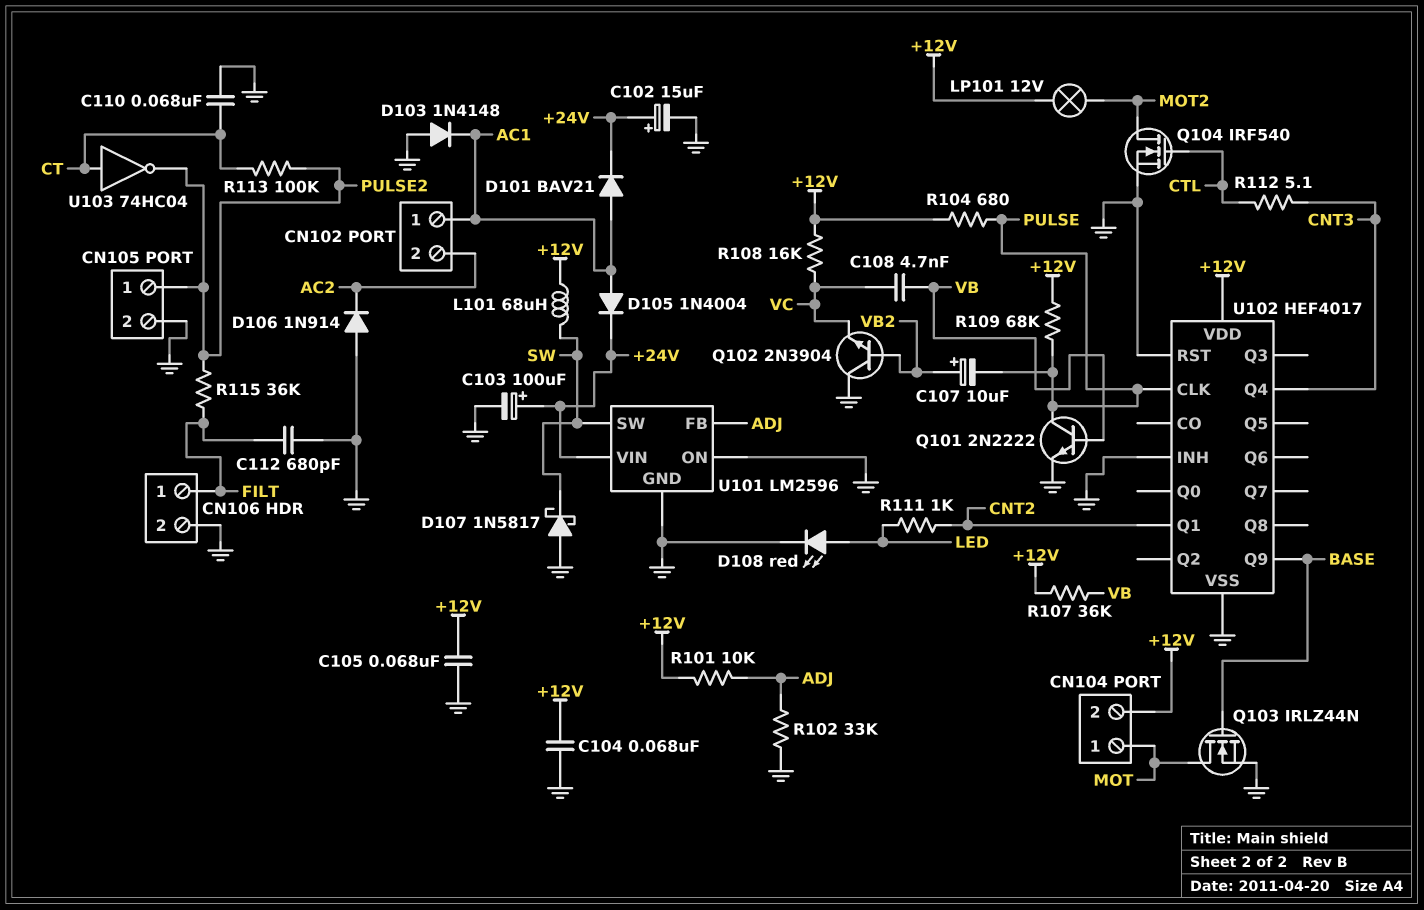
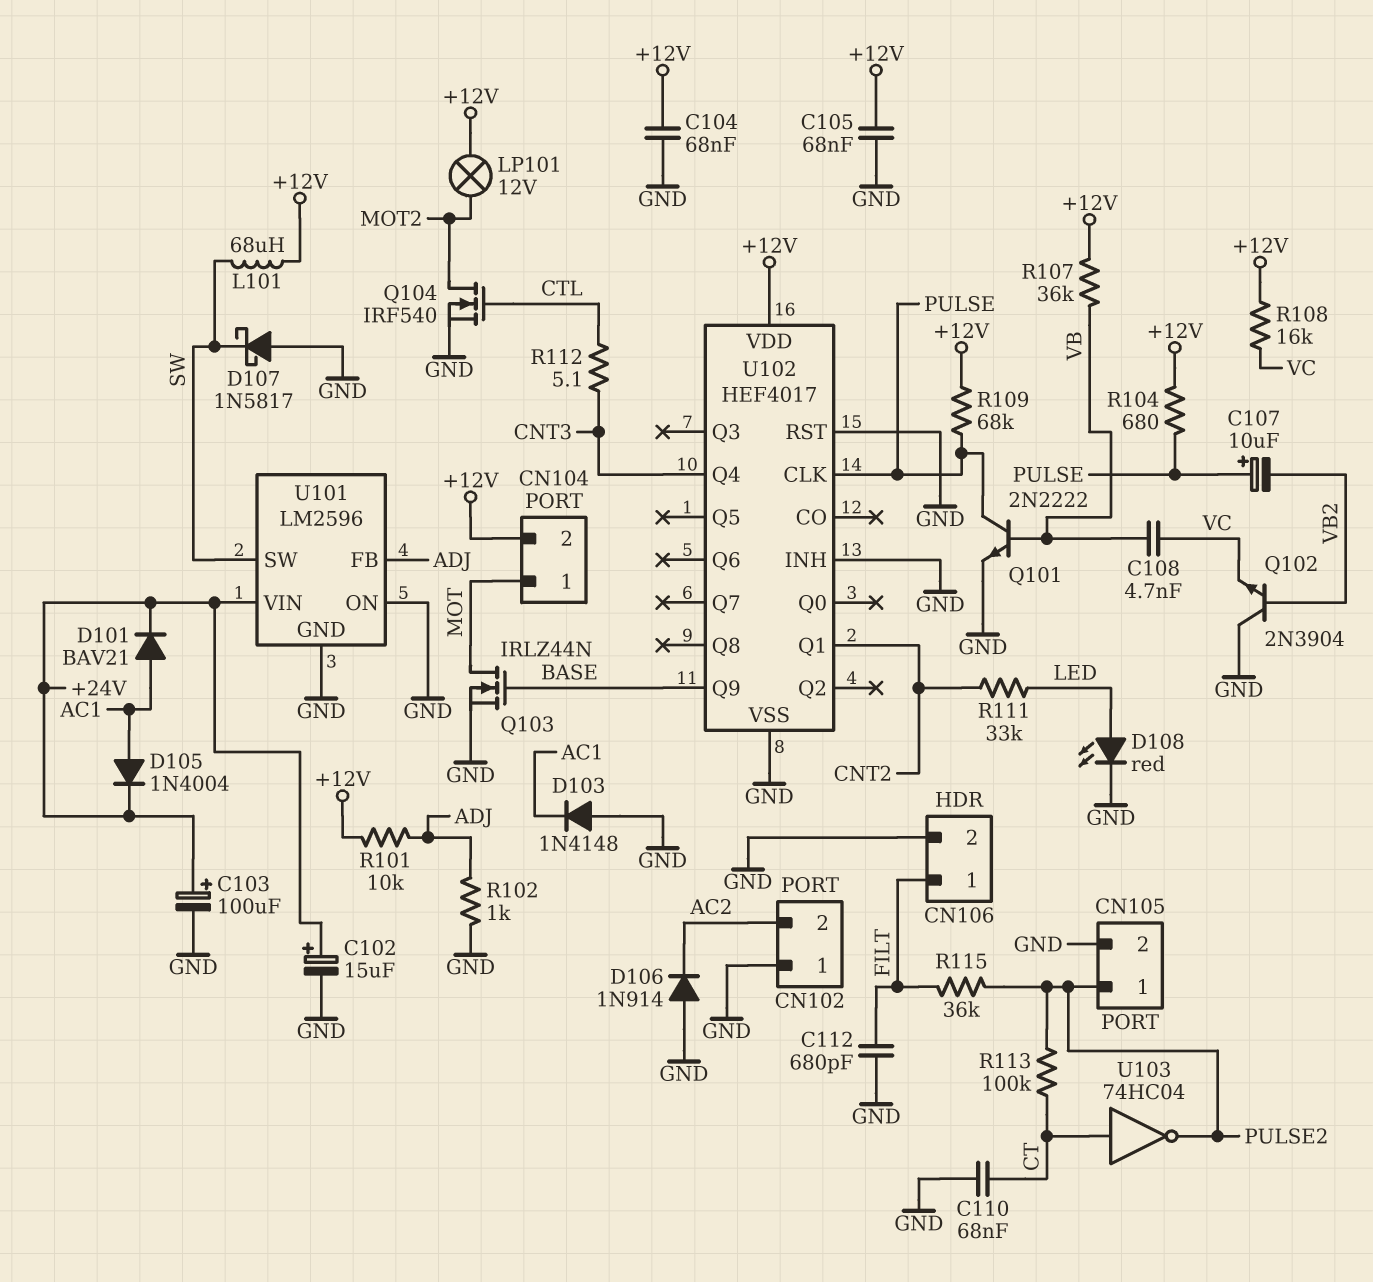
C107: 10uF (plus VB2, minus PULSE) -> 10uF (plus PULSE, minus VB2)
CN102 pin 1: AC1 -> GND
R102: 33k (ADJ, GND) -> 1k (ADJ, GND)
R111: 1k (CNT2, LED) -> 33k (CNT2, LED)

